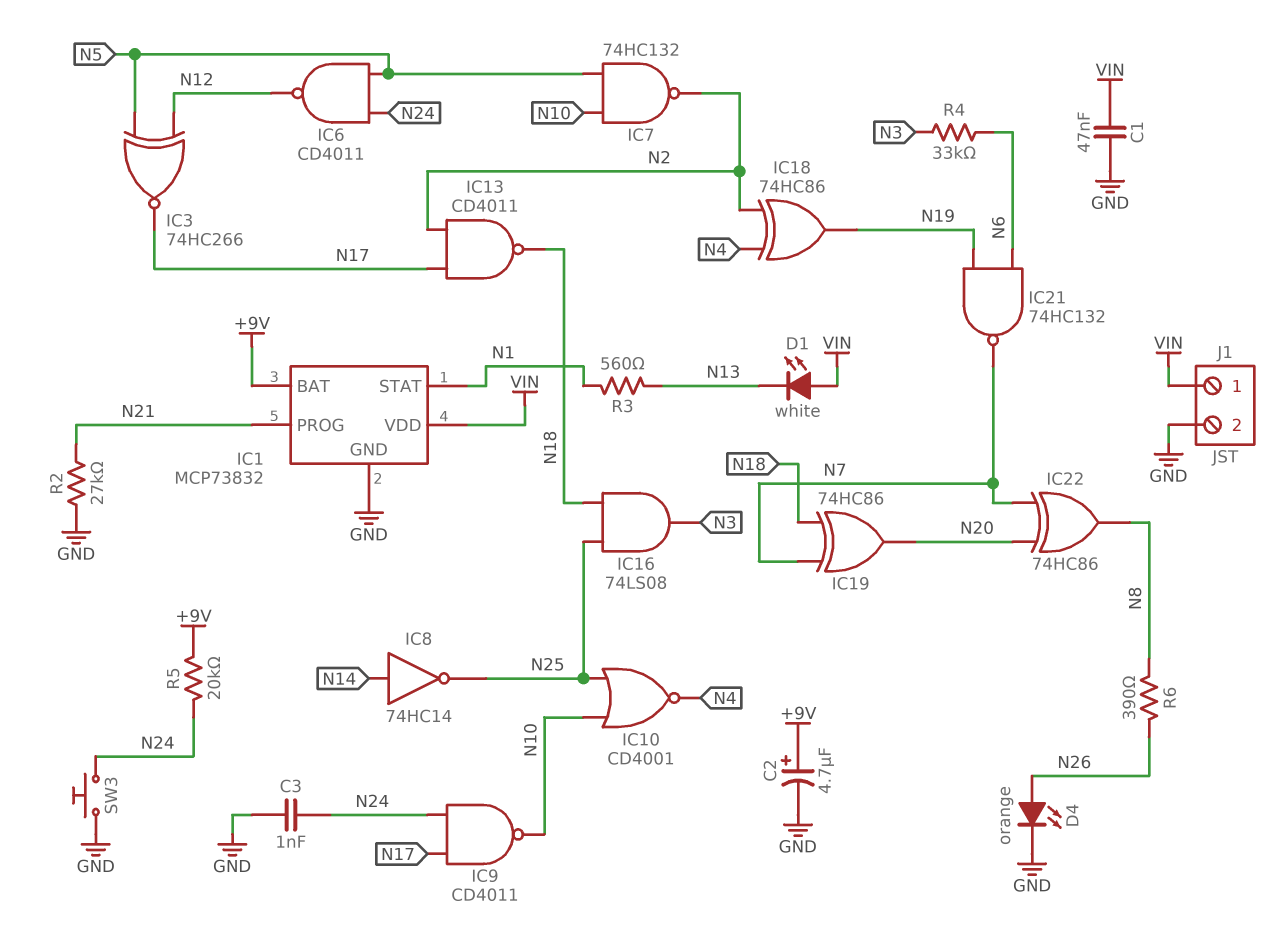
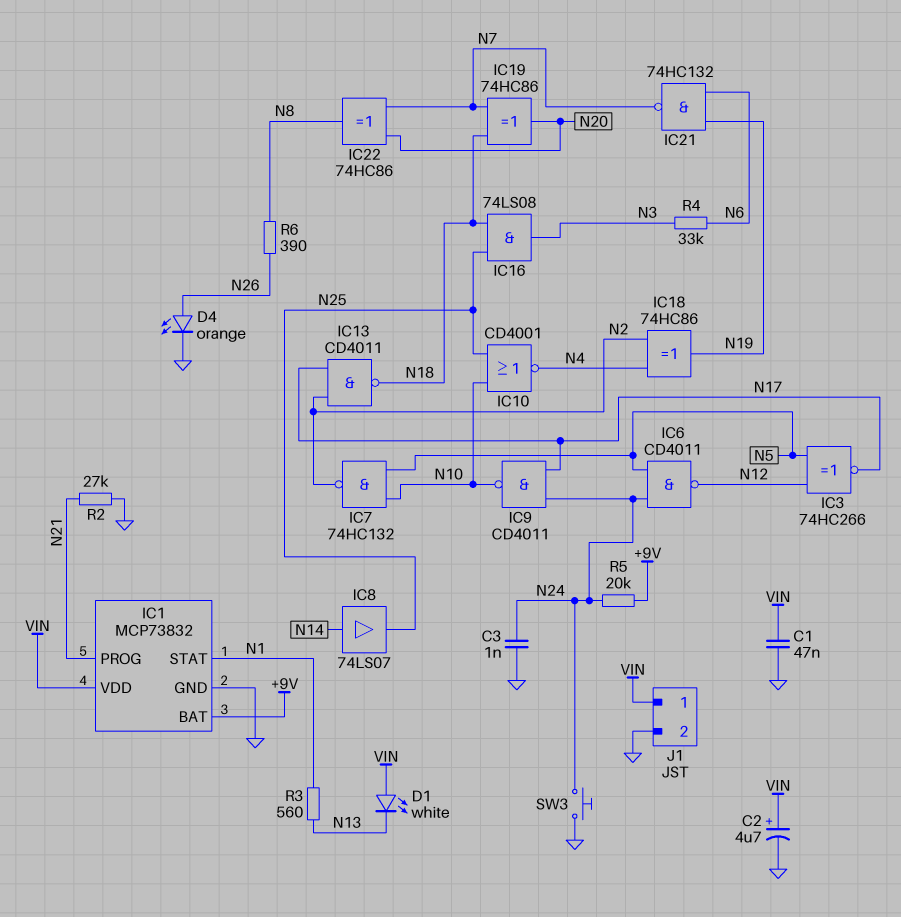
C2: 4.7uF (plus +9V, minus GND) -> 4.7uF (plus VIN, minus GND)
IC8: NOT 74HC14 (in N14, out N25) -> buffer 74LS07 (in N14, out N25)

